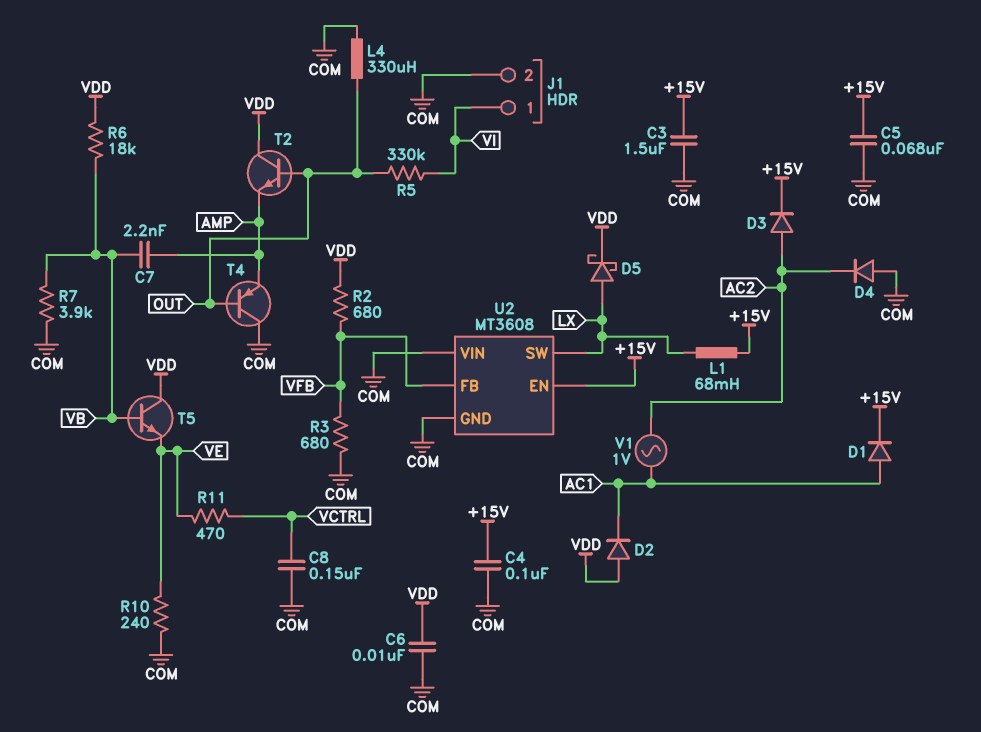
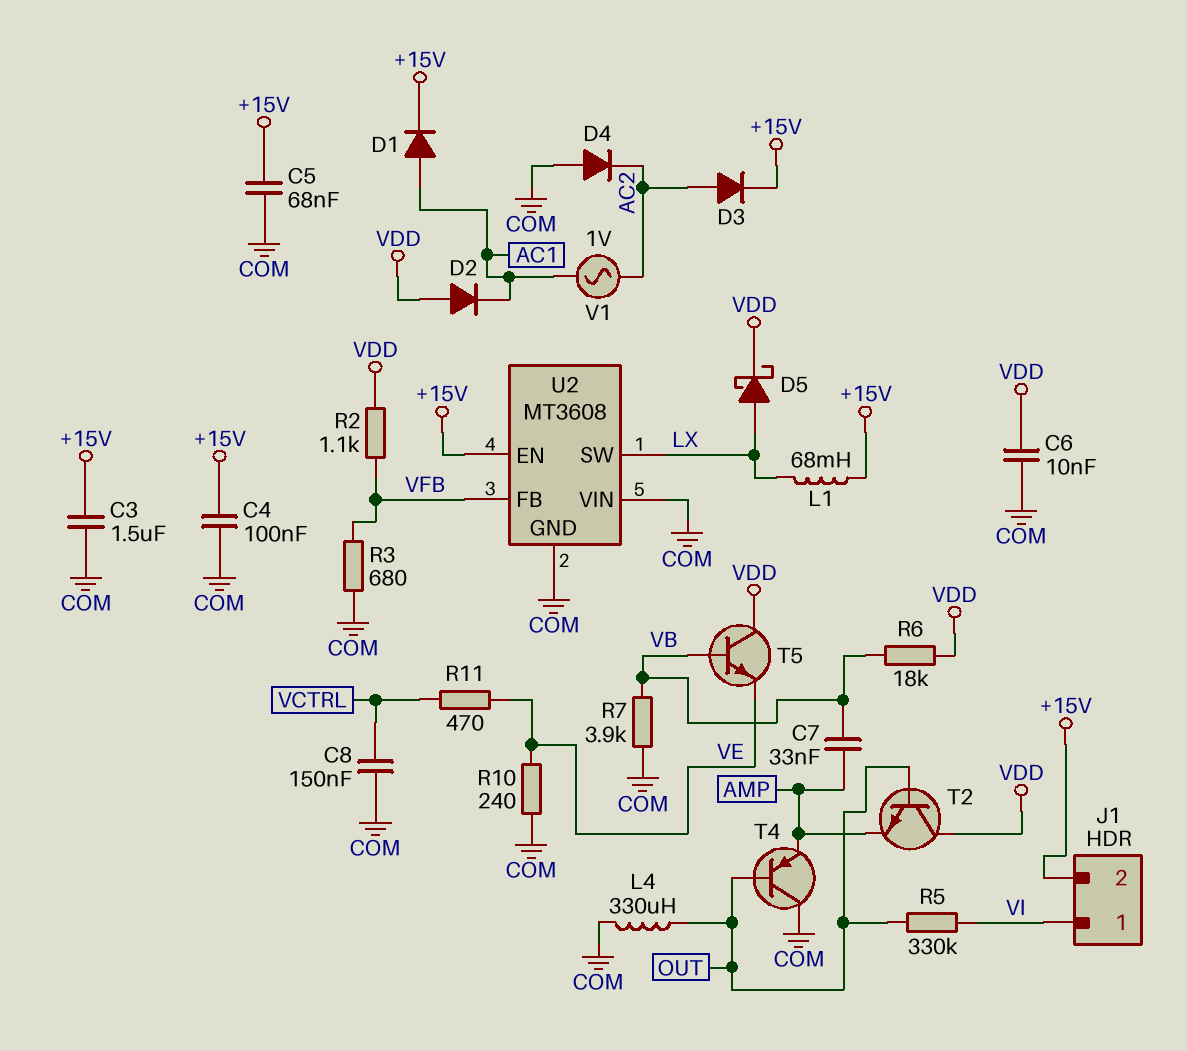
C7: 2.2nF (AMP, VB) -> 33nF (AMP, VB)
J1 pin 2: COM -> +15V
R2: 680 (VDD, VFB) -> 1.1k (VDD, VFB)

